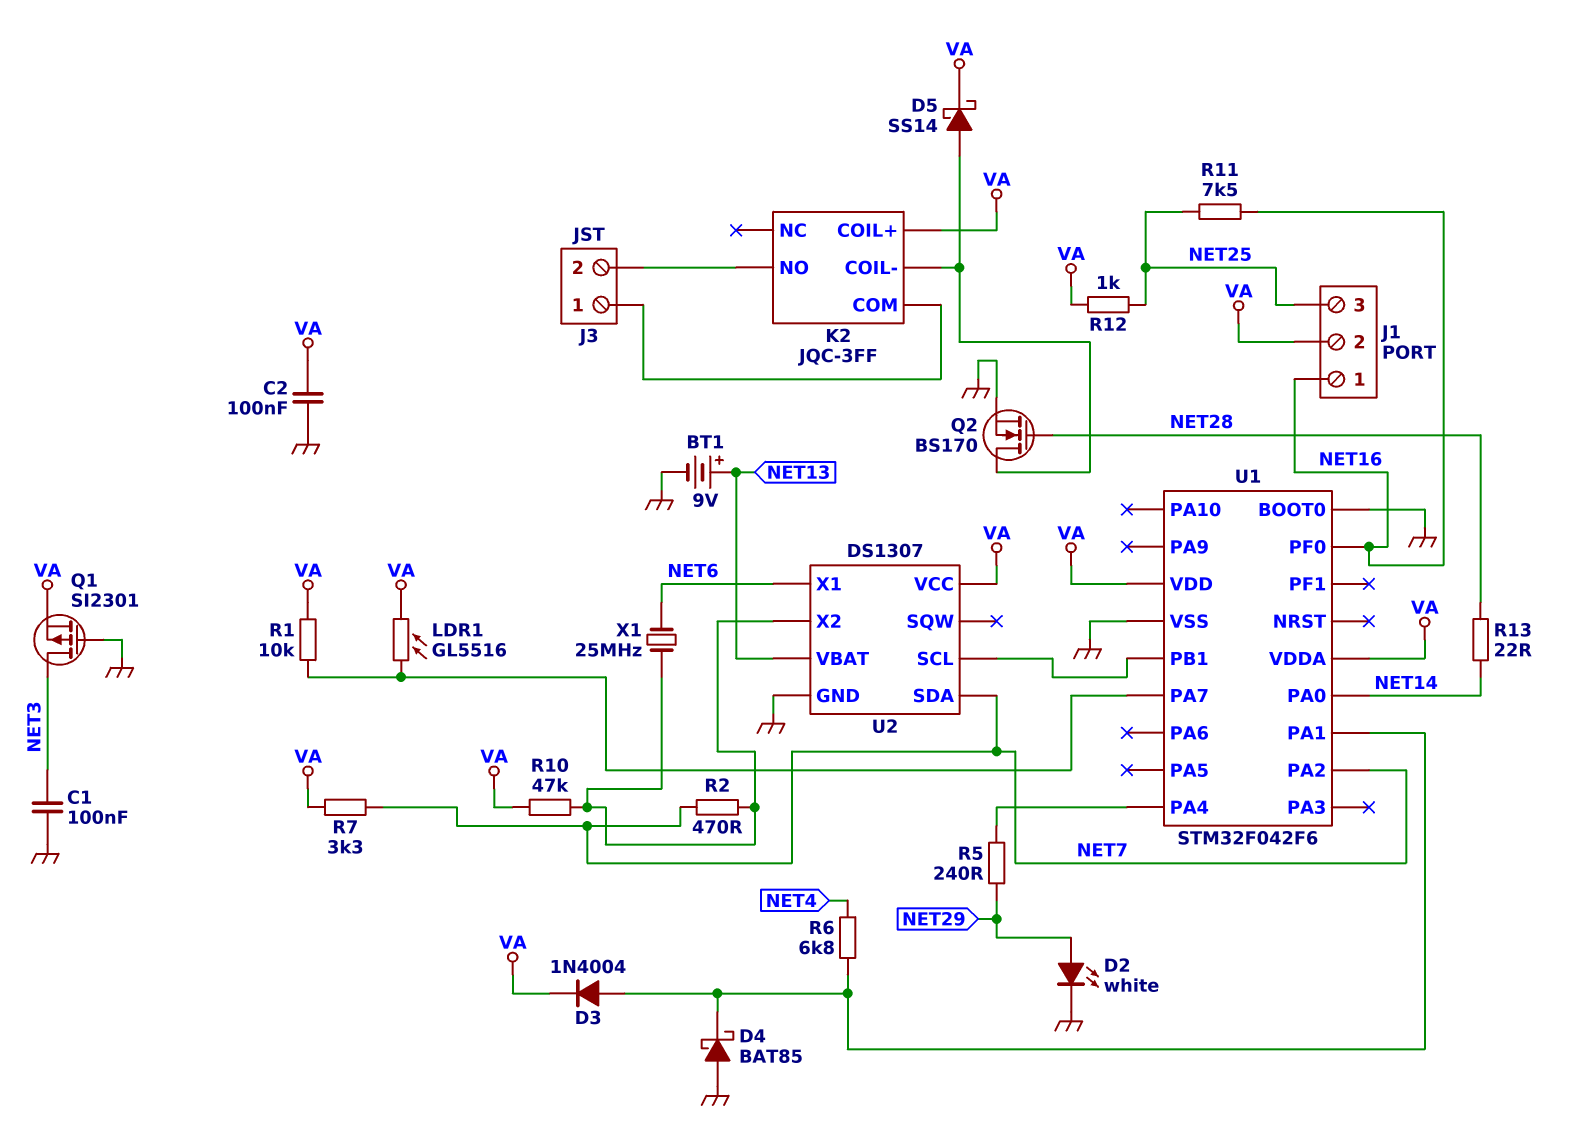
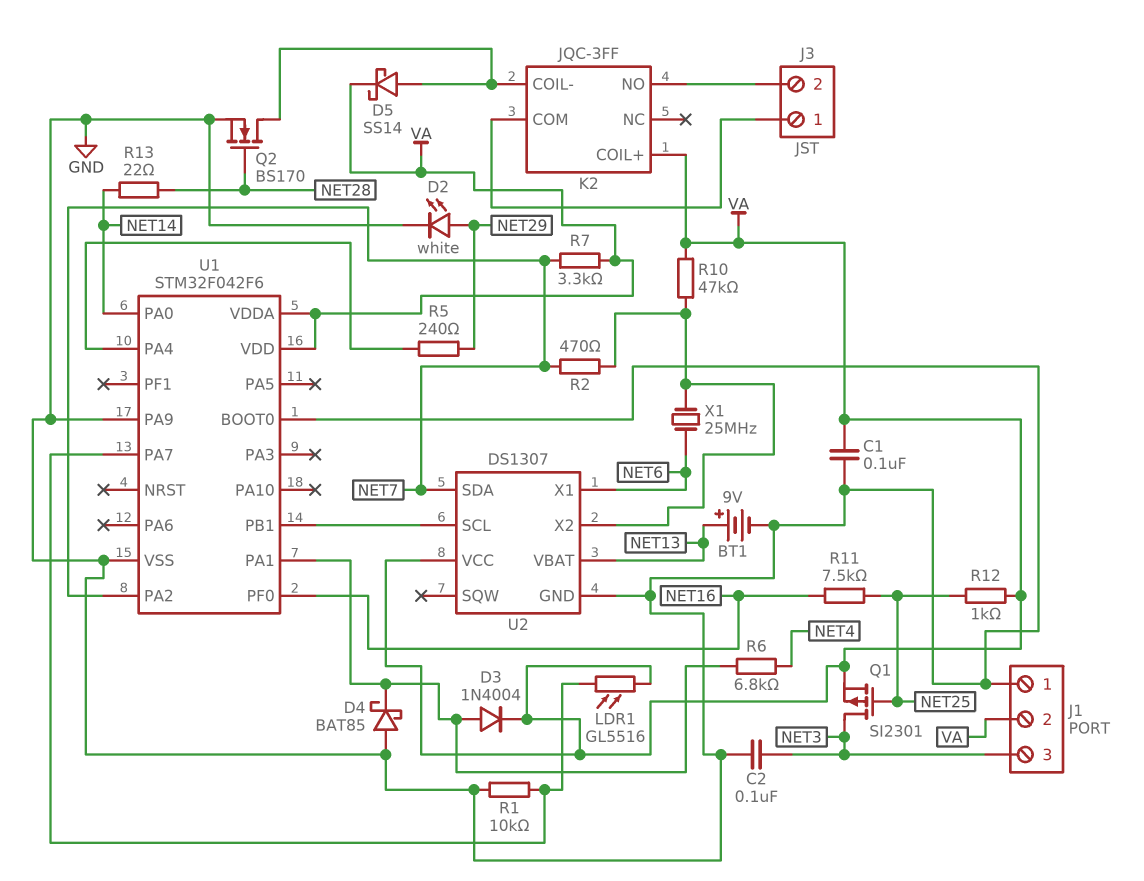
C1: 100nF (GND, NET3) -> 100nF (GND, VA)
C2: 100nF (GND, VA) -> 100nF (GND, NET3)
J1 pin 1: NET16 -> GND
J1 pin 3: NET25 -> NET3
Q1: PMOS SI2301 (G GND, D NET3, S VA) -> PMOS SI2301 (G NET25, D NET3, S VA)
R1: 10k (U1/PA7, VA) -> 10k (GND, U1/PA7)
U1 pin PA9: none -> GND

